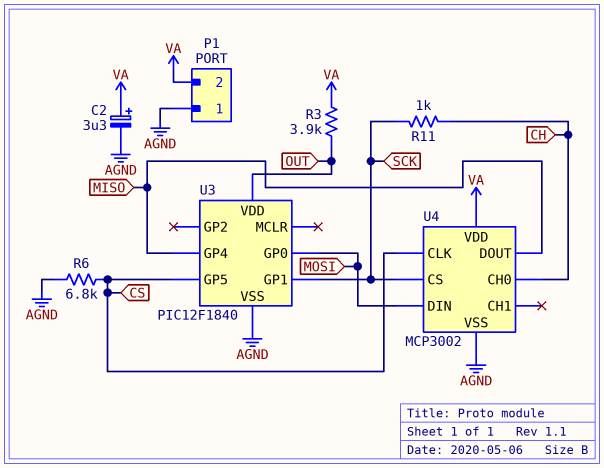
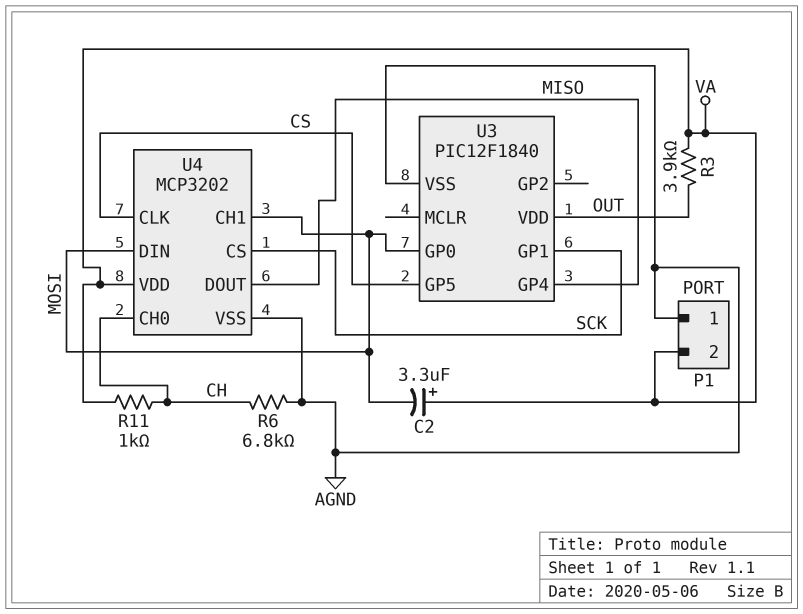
C2: 3.3uF (plus VA, minus AGND) -> 3.3uF (plus VA, minus MOSI)
R6: 6.8k (AGND, CS) -> 6.8k (AGND, CH)
R11: 1k (CH, SCK) -> 1k (CH, VA)
U4: MCP3002 -> MCP3202
U4 pin CH1: none -> MOSI

